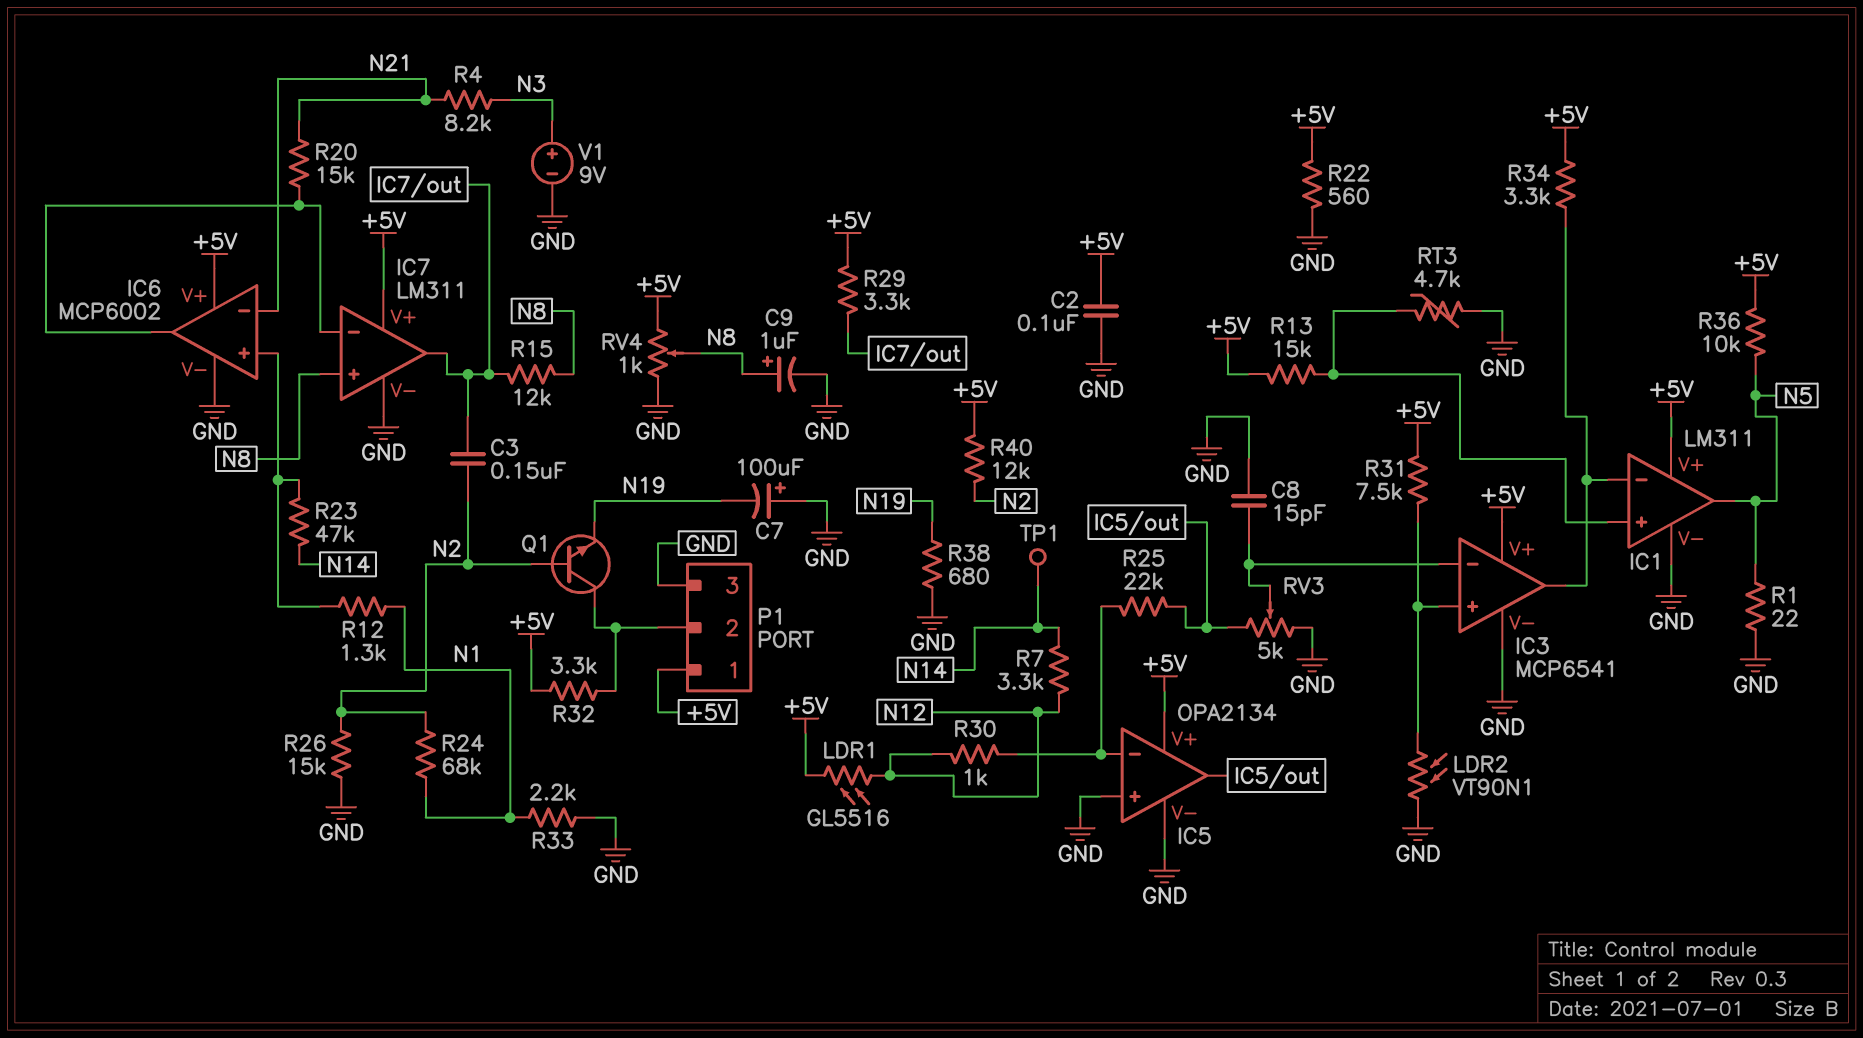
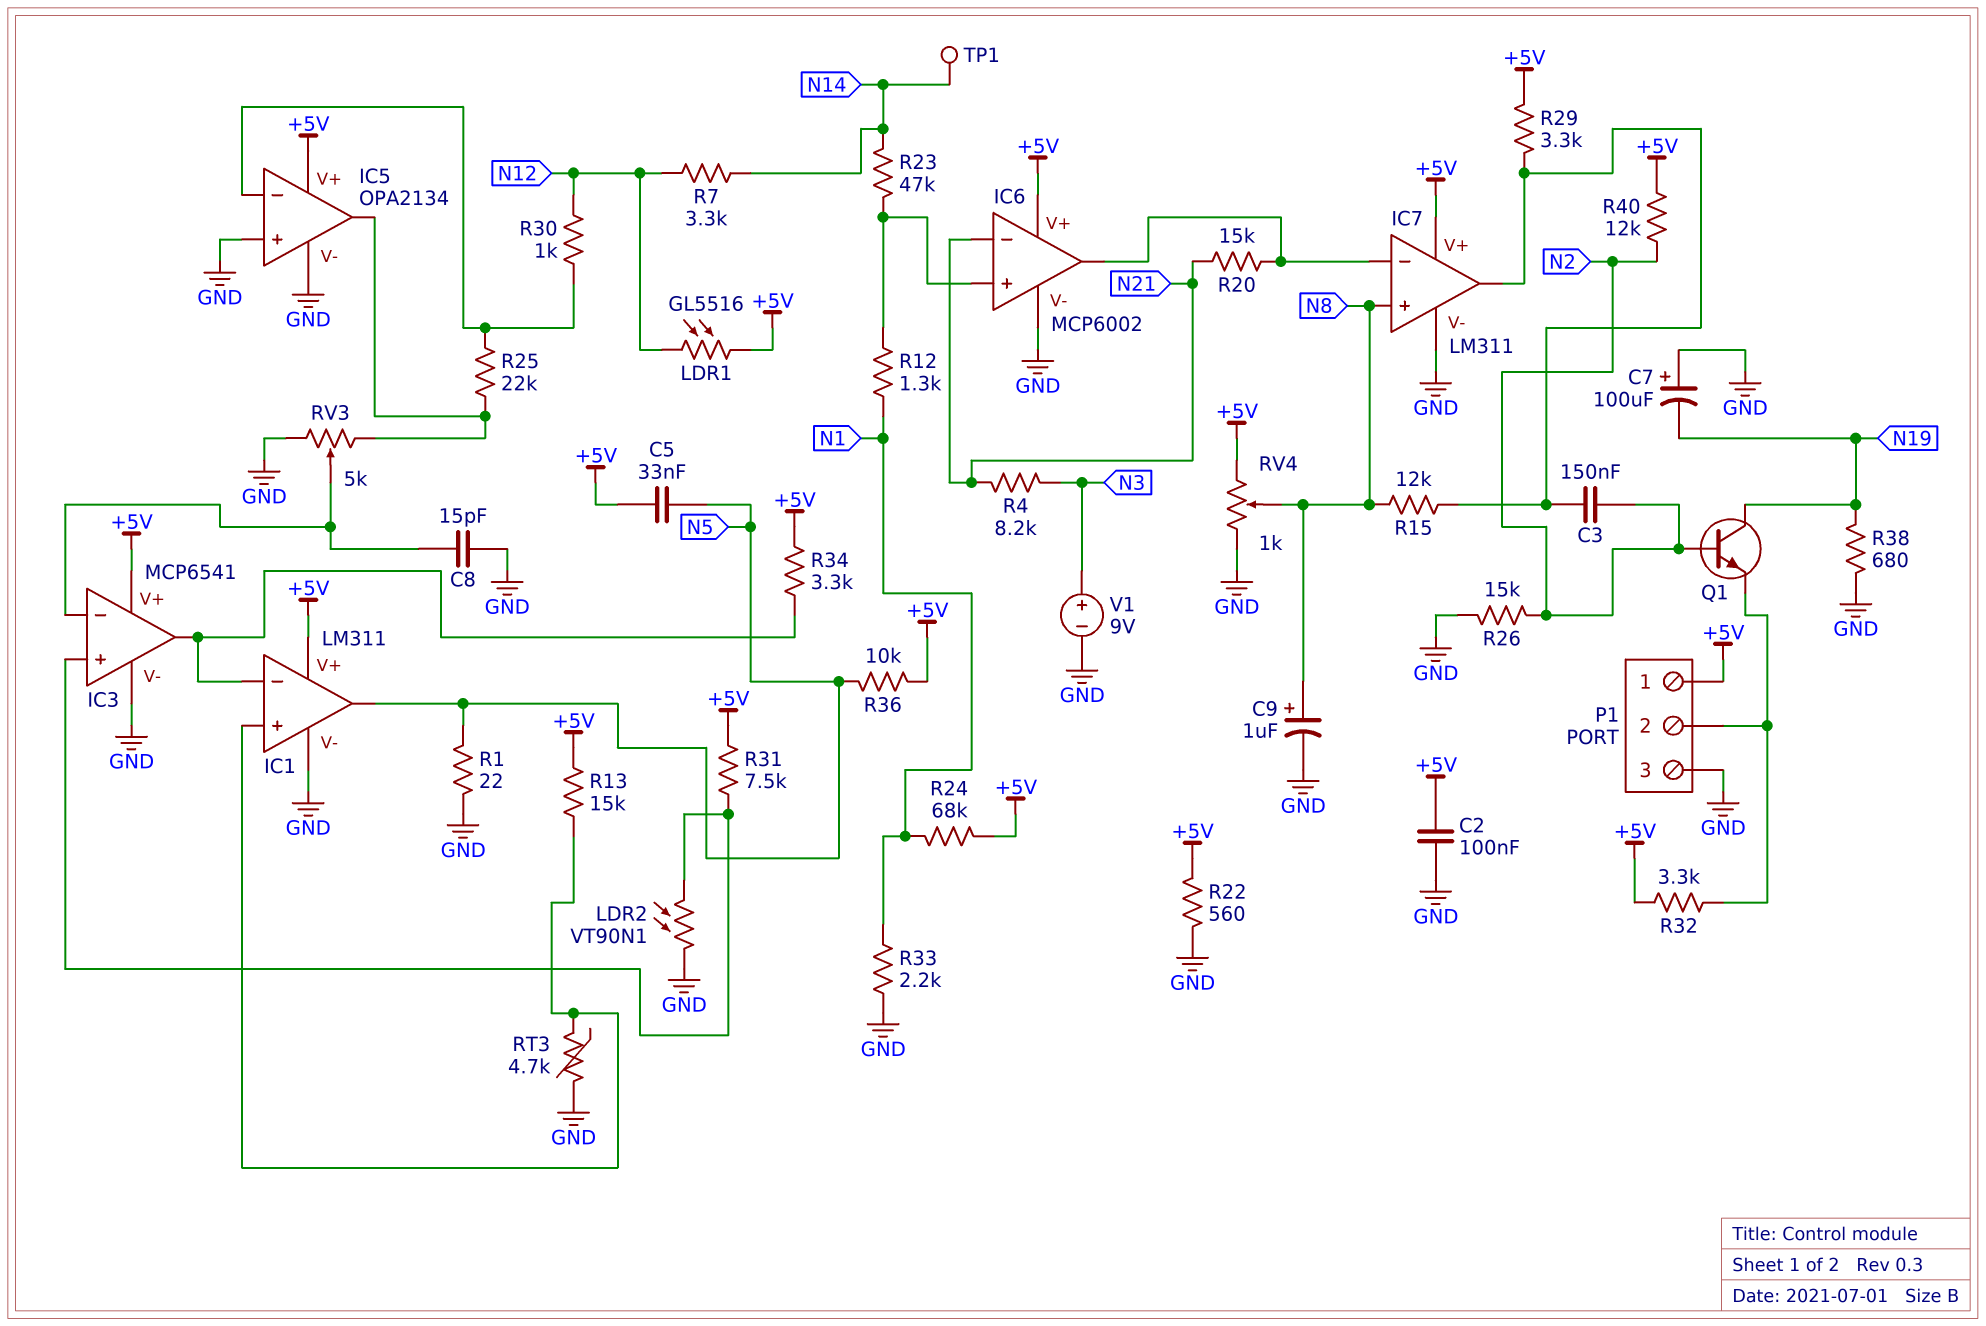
C5: none -> 33nF (+5V, N5)
Q1: NPN (B N2, C P1/2, E N19) -> NPN (B N2, C N19, E P1/2)
R24: 68k (N1, N2) -> 68k (+5V, N1)

